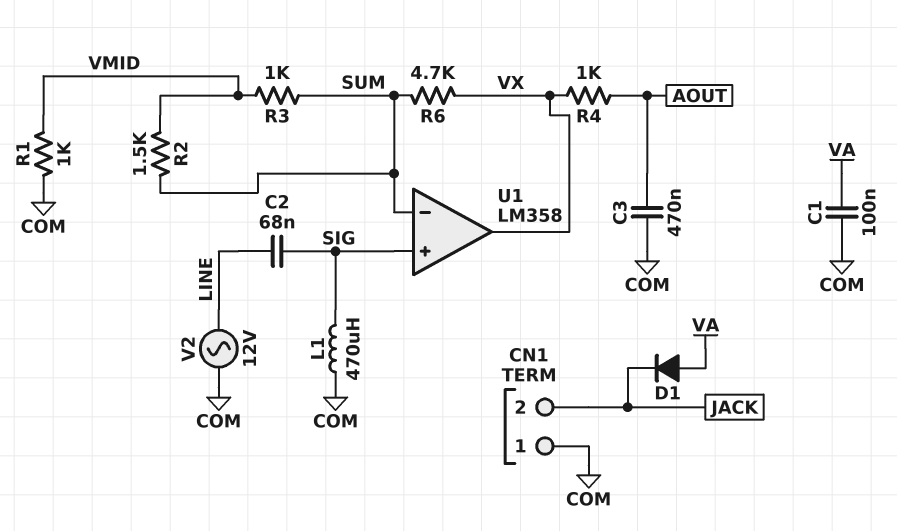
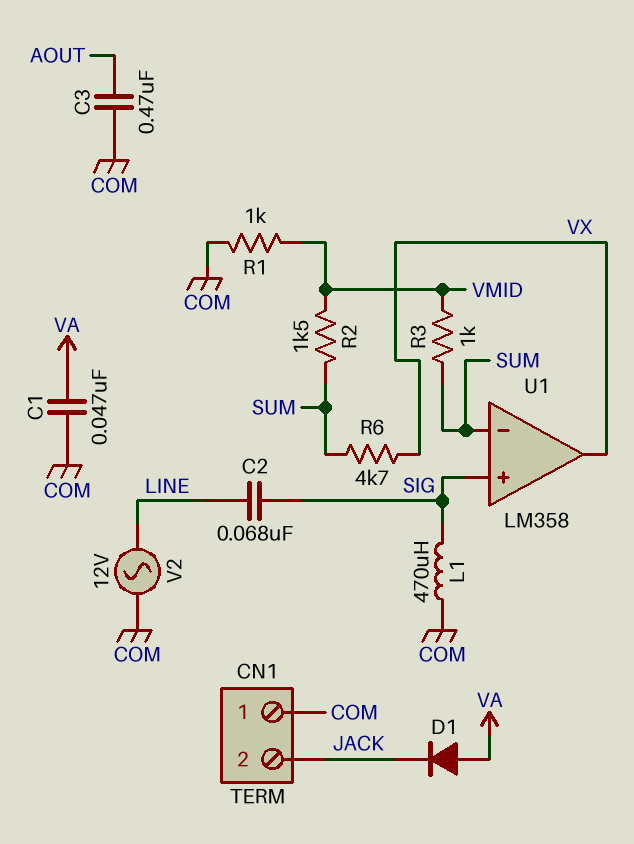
C1: 100nF (COM, VA) -> 47nF (COM, VA)
R4: 1k (AOUT, VX) -> none

